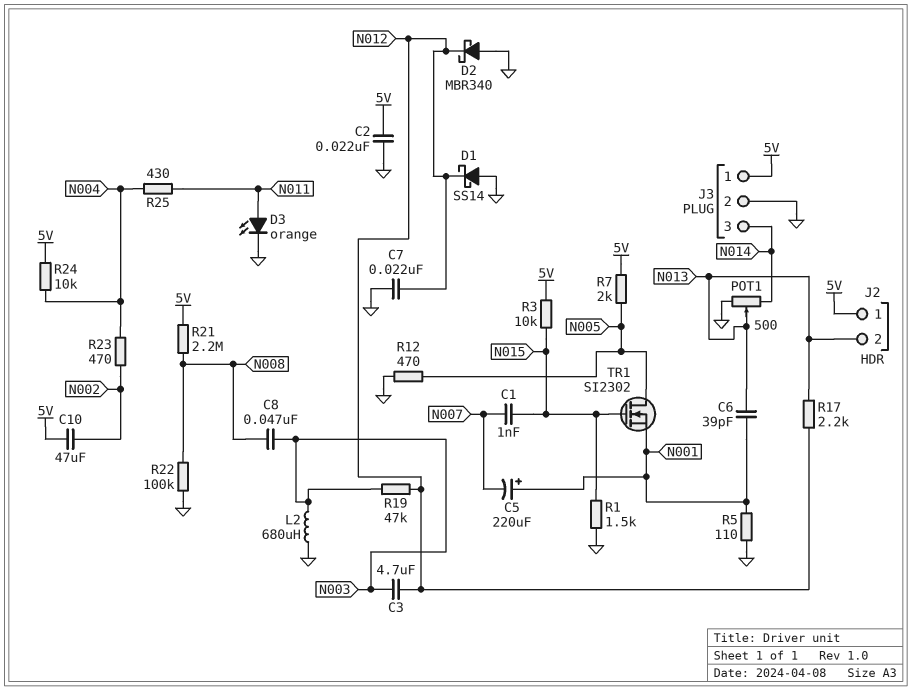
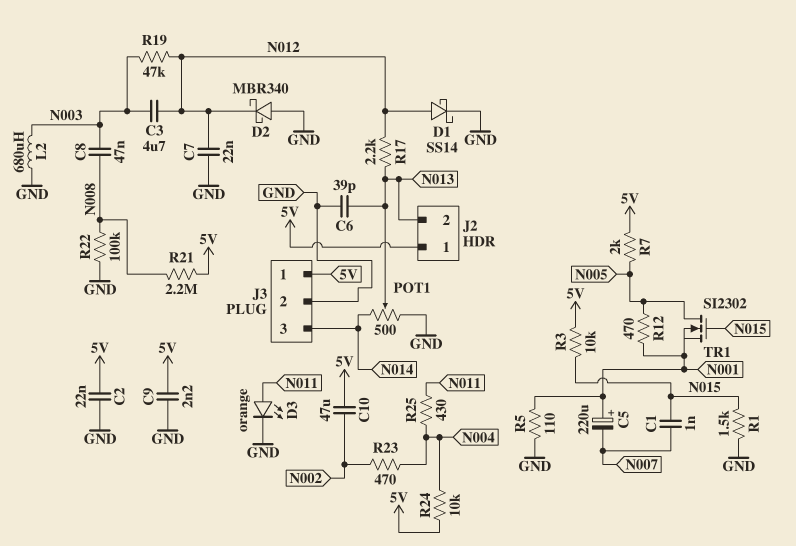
C6: 39pF (N001, N013) -> 39pF (GND, N013)
C9: none -> 2.2nF (5V, GND)
D1: schottky SS14 (A GND, K N012) -> schottky SS14 (A N012, K GND)
R12: 470 (GND, N005) -> 470 (N001, N005)

